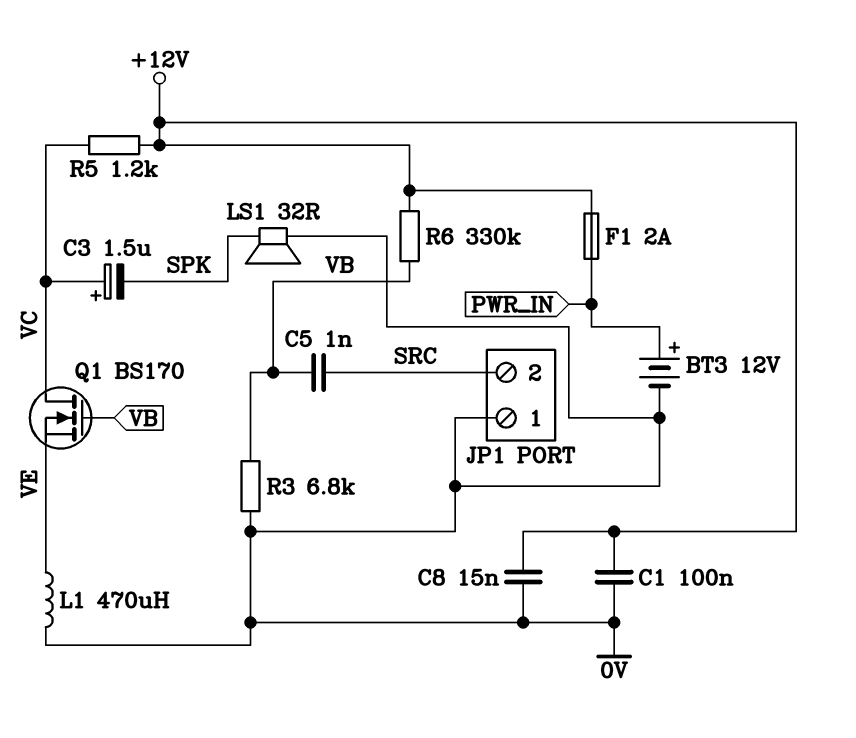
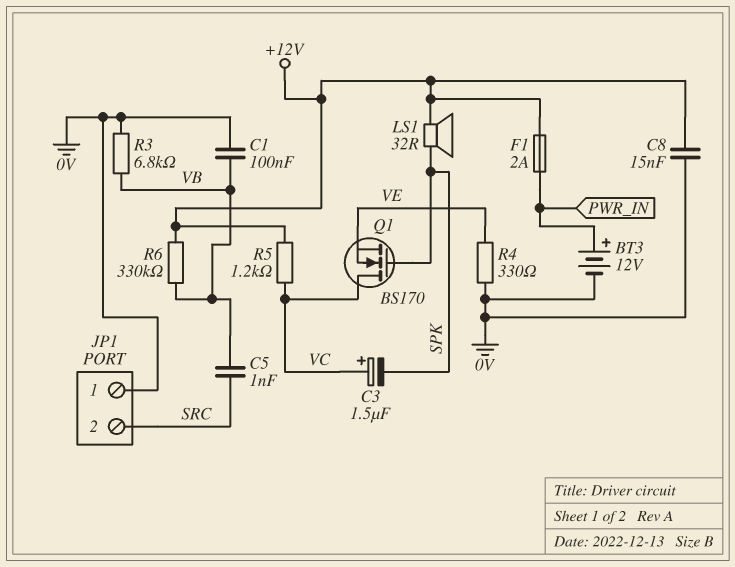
C1: 100nF (+12V, 0V) -> 100nF (0V, VB)
L1: 470uH (0V, VE) -> none
LS1: speaker 32R (0V, SPK) -> speaker 32R (+12V, SPK)
Q1: NMOS BS170 (G VB, D VC, S VE) -> NMOS BS170 (G SPK, D VC, S VE)
R4: none -> 330 (0V, VE)

